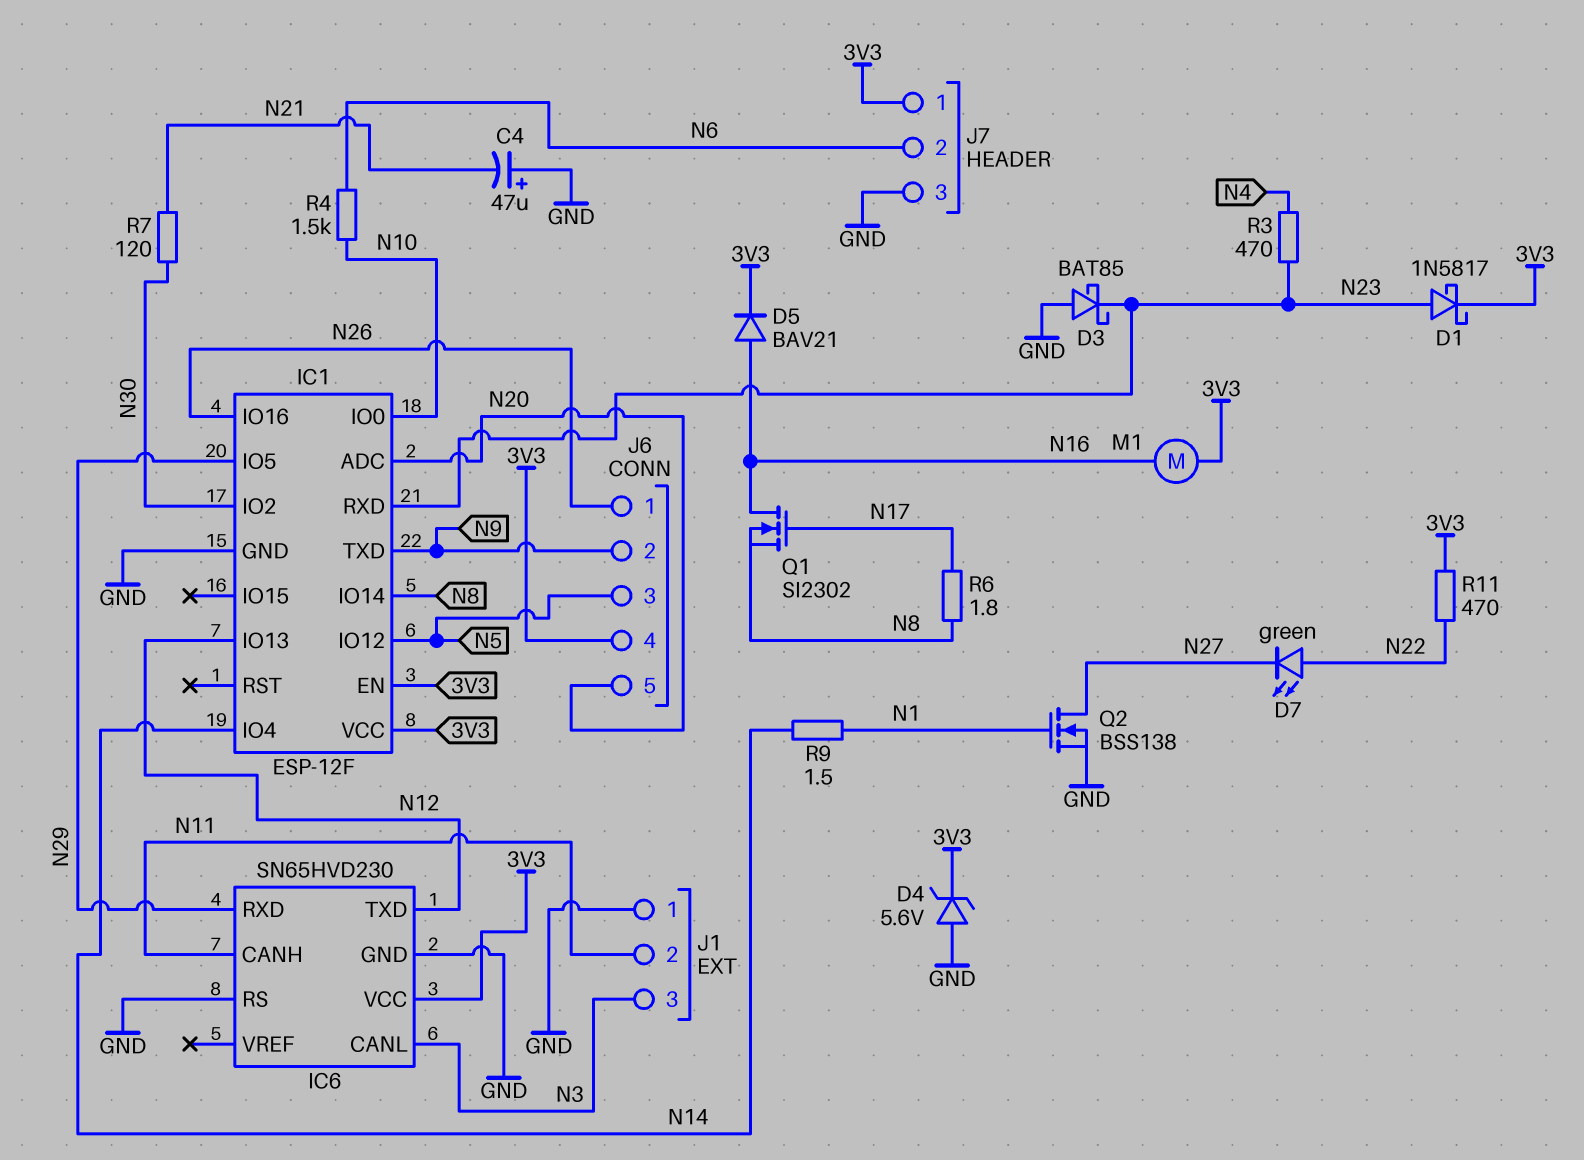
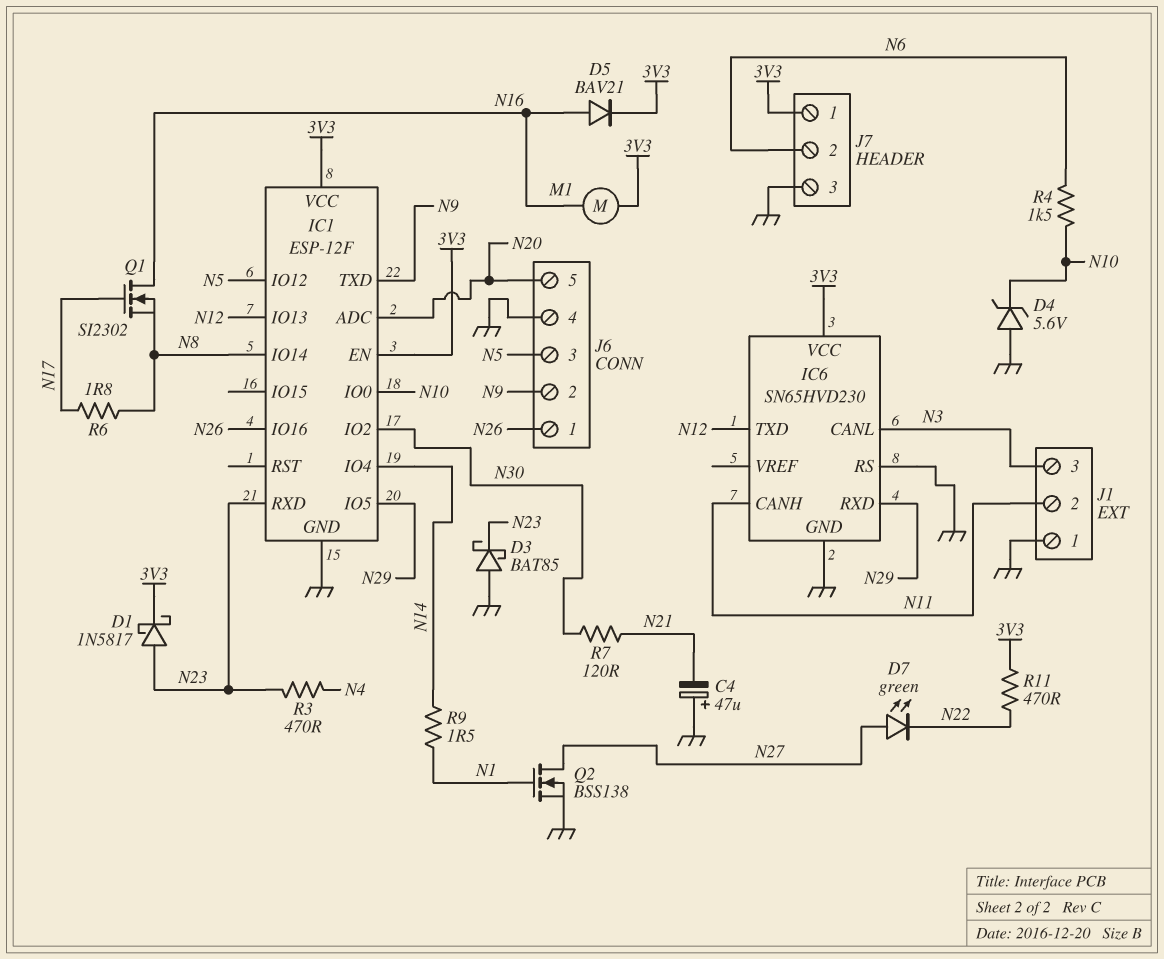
D4: zener 5.6V (A GND, K 3V3) -> zener 5.6V (A GND, K N10)
D7: LED green (A N22, K N27) -> LED green (A N27, K N22)
J6 pin 4: 3V3 -> GND

